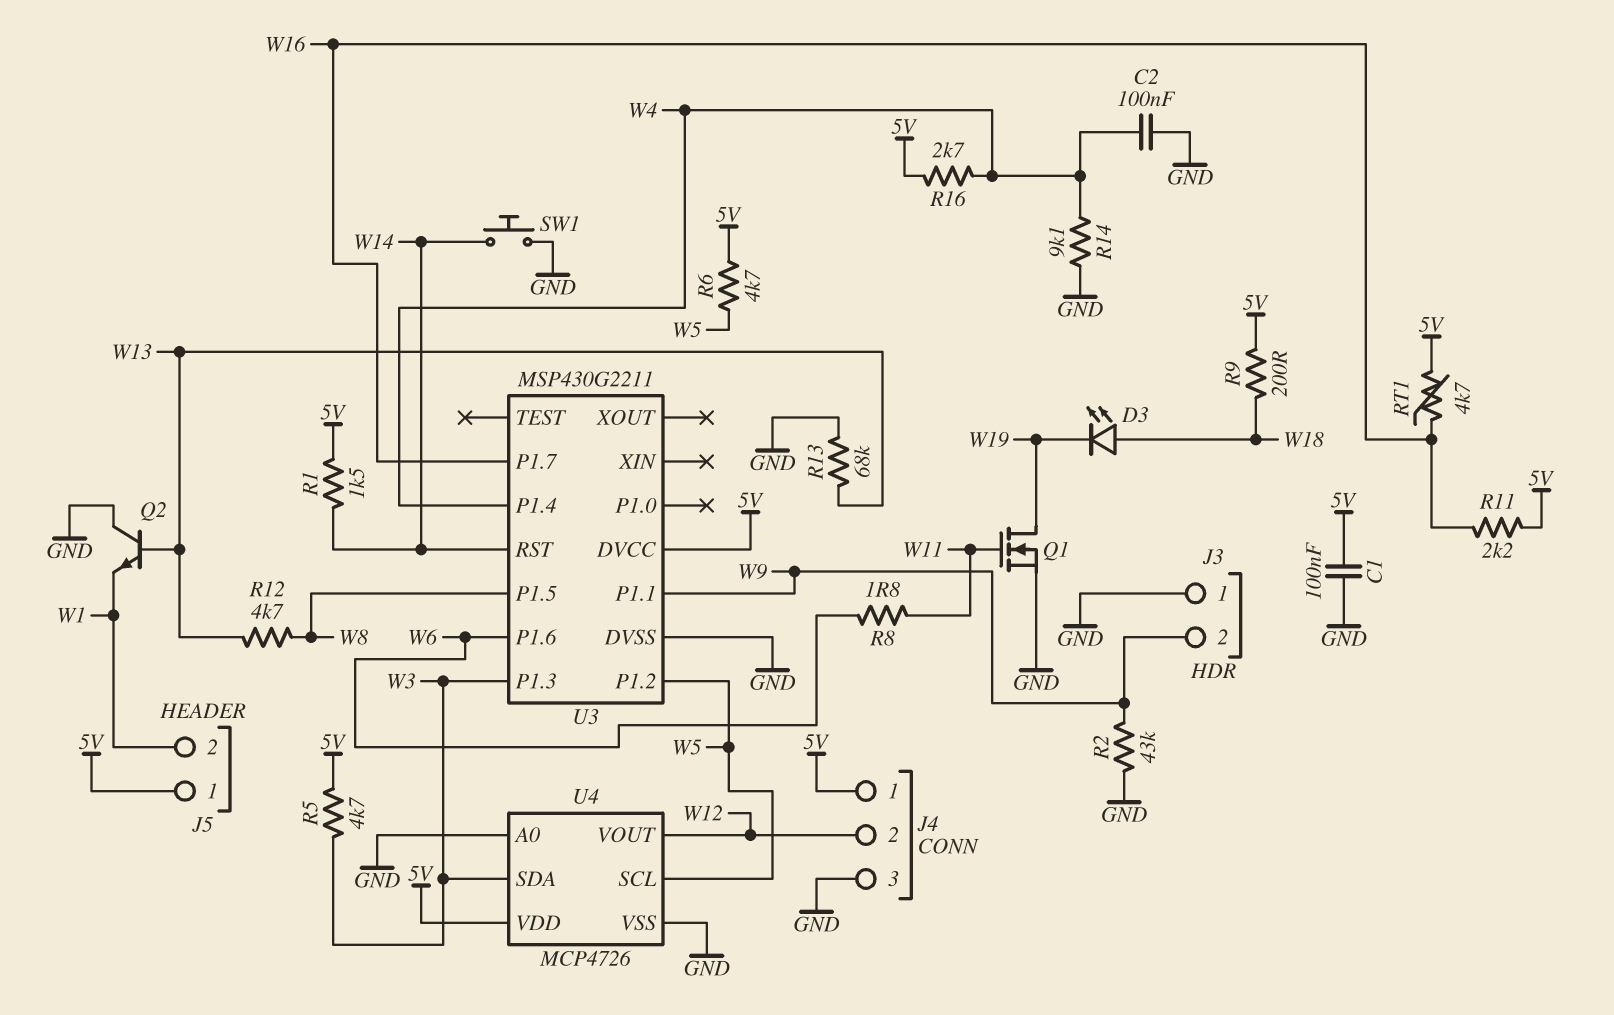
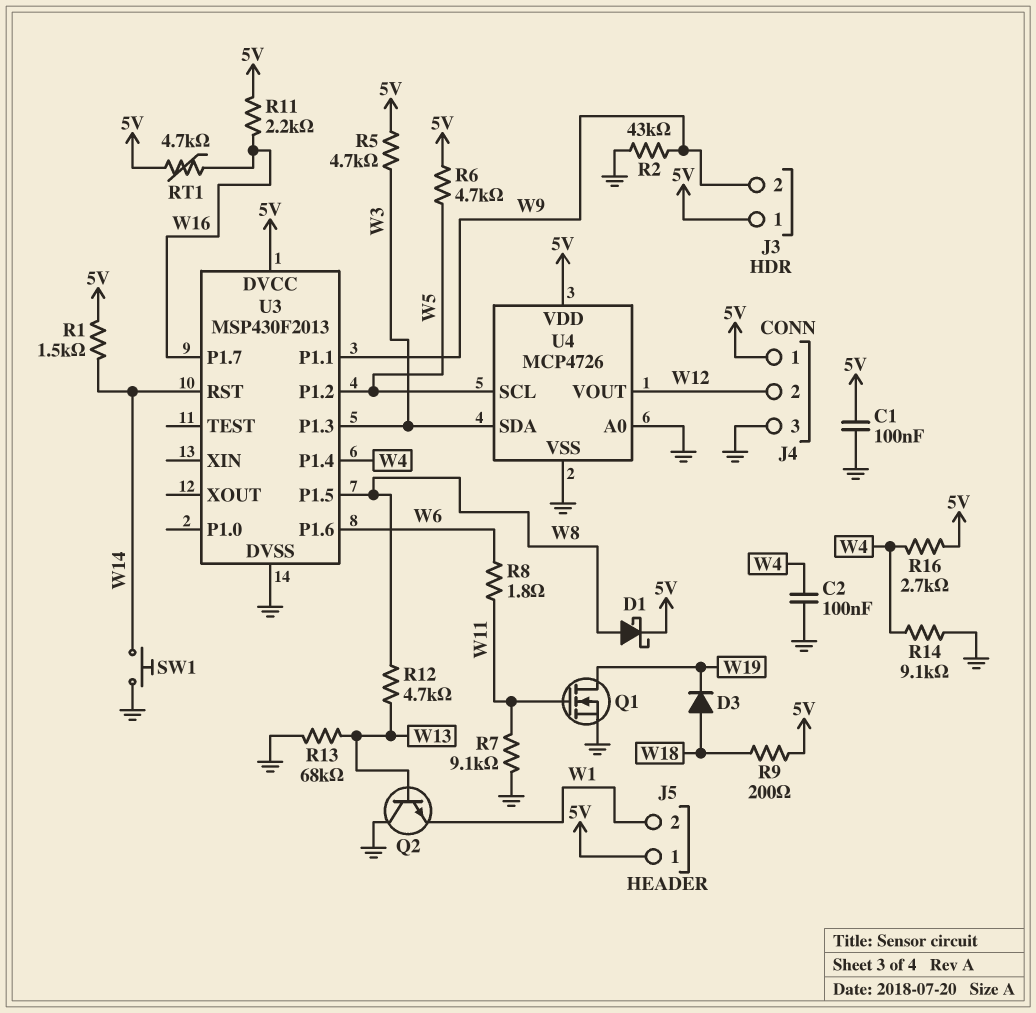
D1: none -> schottky (A W8, K 5V)
D3: LED (A W18, K W19) -> diode (A W18, K W19)
J3 pin 1: GND -> 5V
R7: none -> 9.1k (GND, W11)
U3: MSP430G2211 -> MSP430F2013

